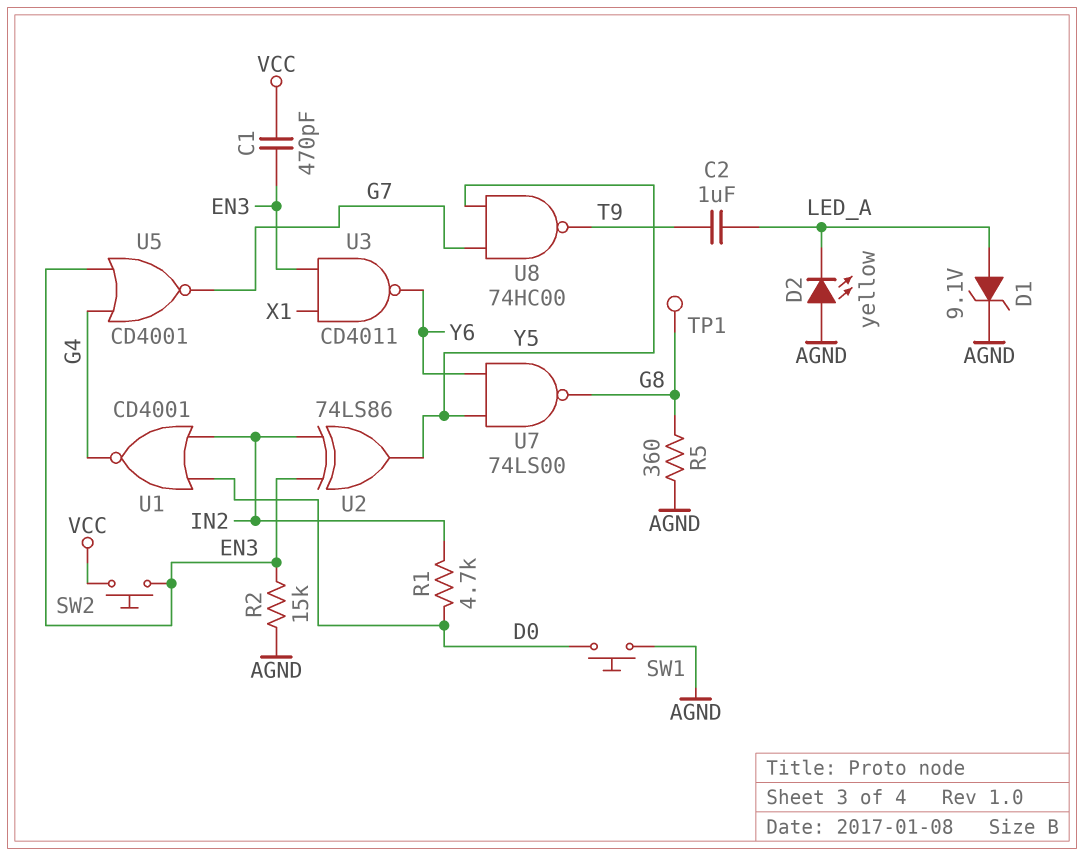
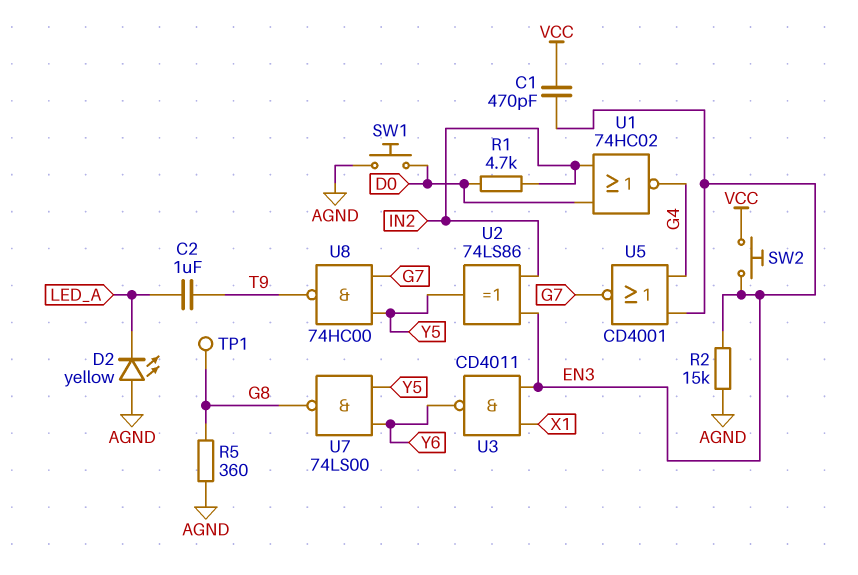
D1: zener 9.1V (A LED_A, K AGND) -> none
U1: NOR CD4001 (in D0, in IN2, out G4) -> NOR 74HC02 (in D0, in IN2, out G4)

